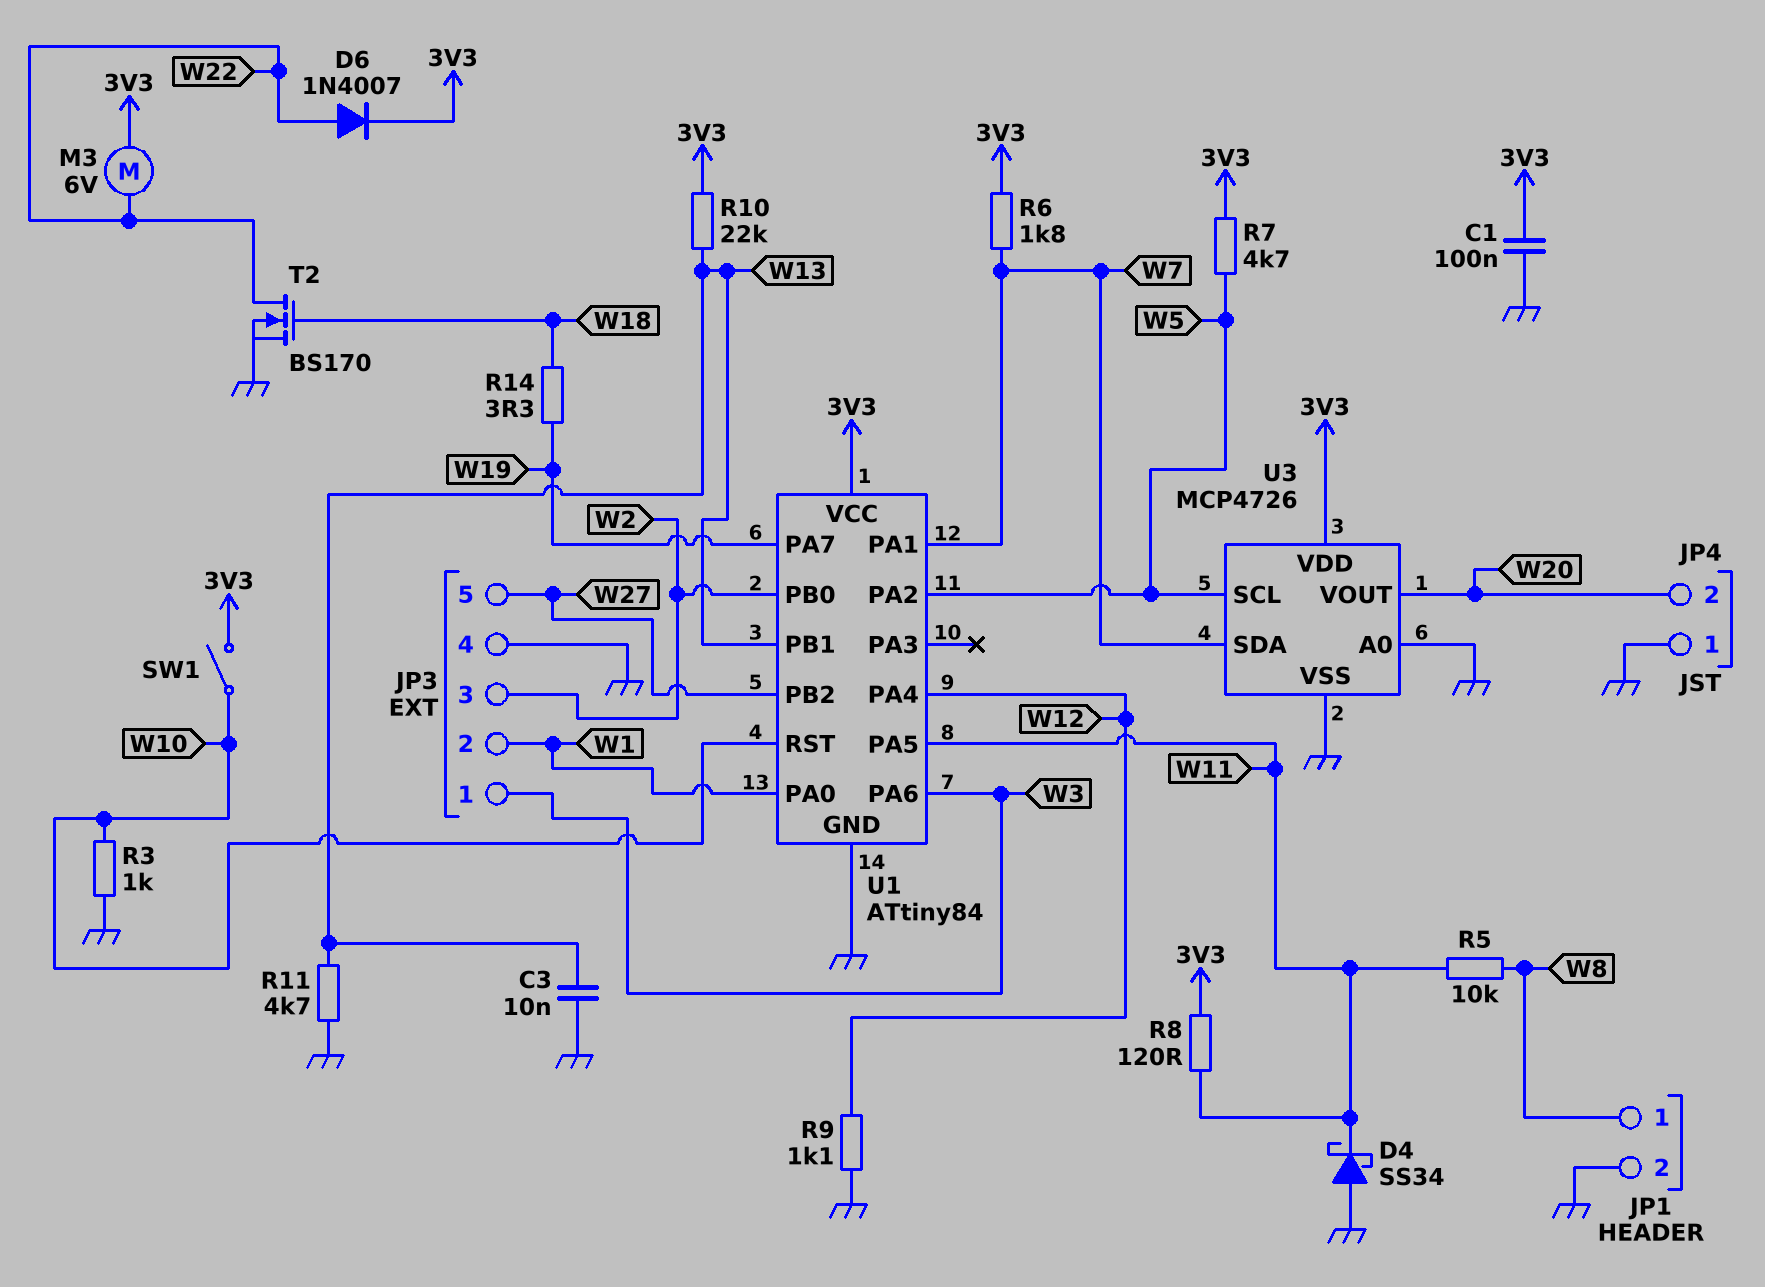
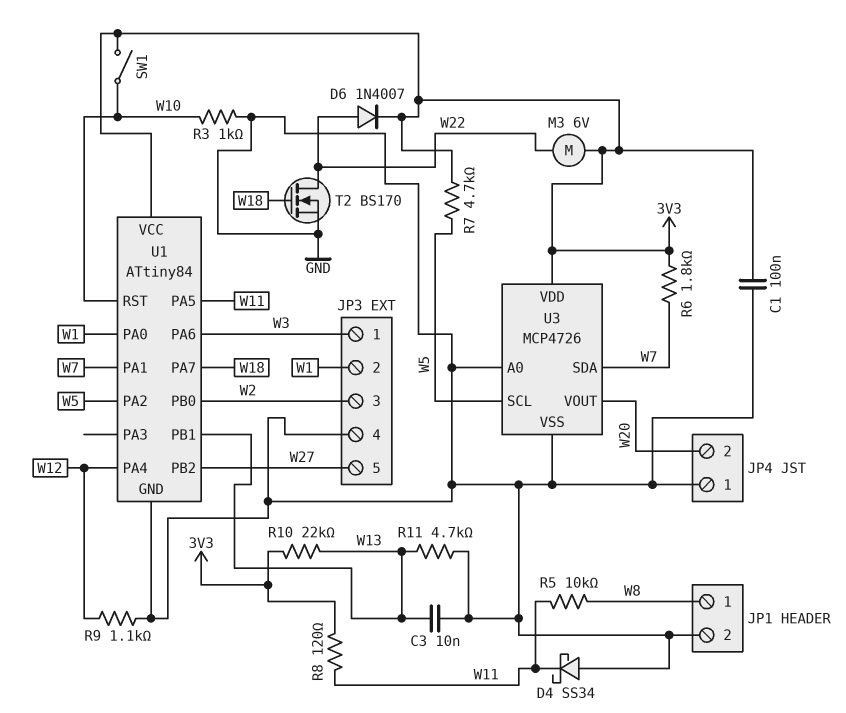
R14: 3.3 (W18, W19) -> none
U1 pin PA7: W19 -> W18

